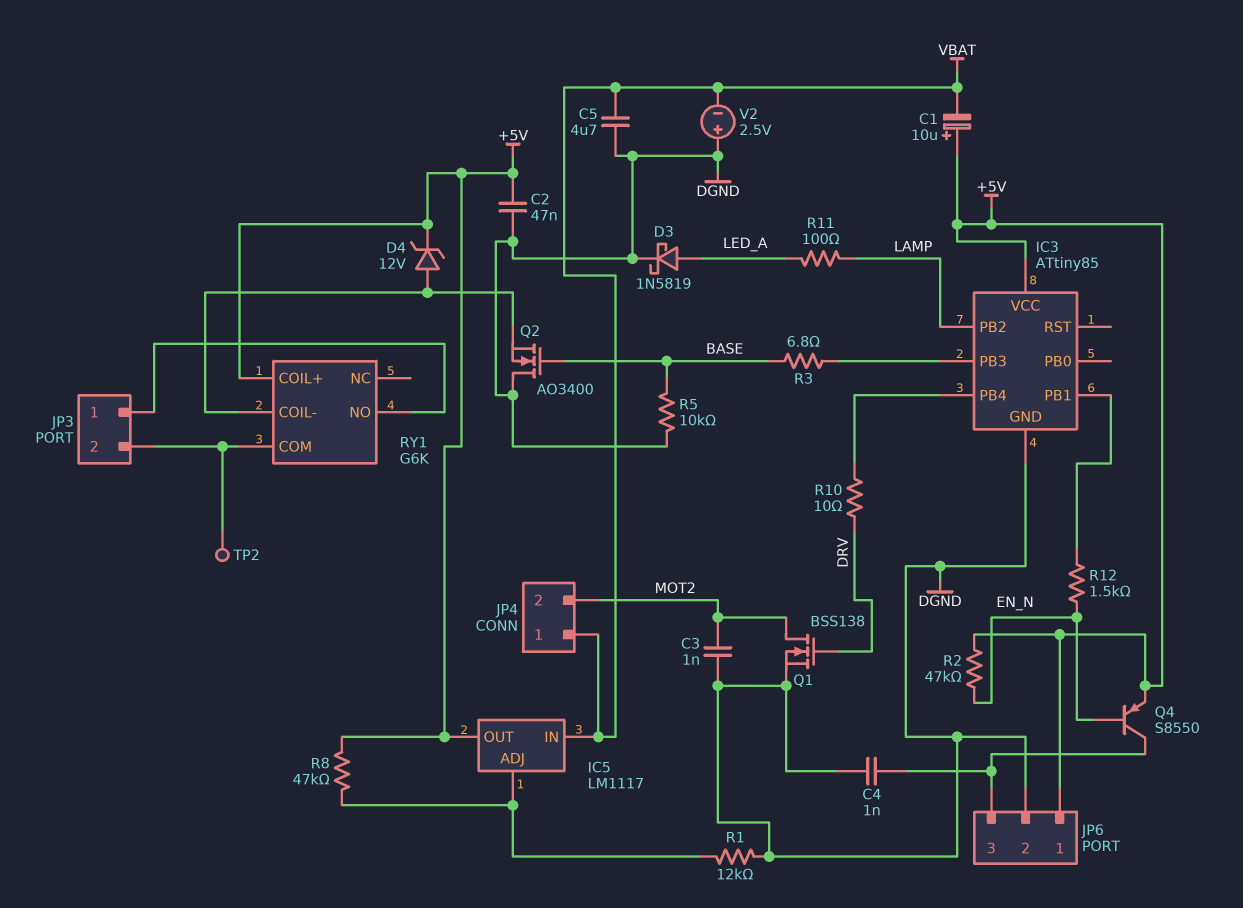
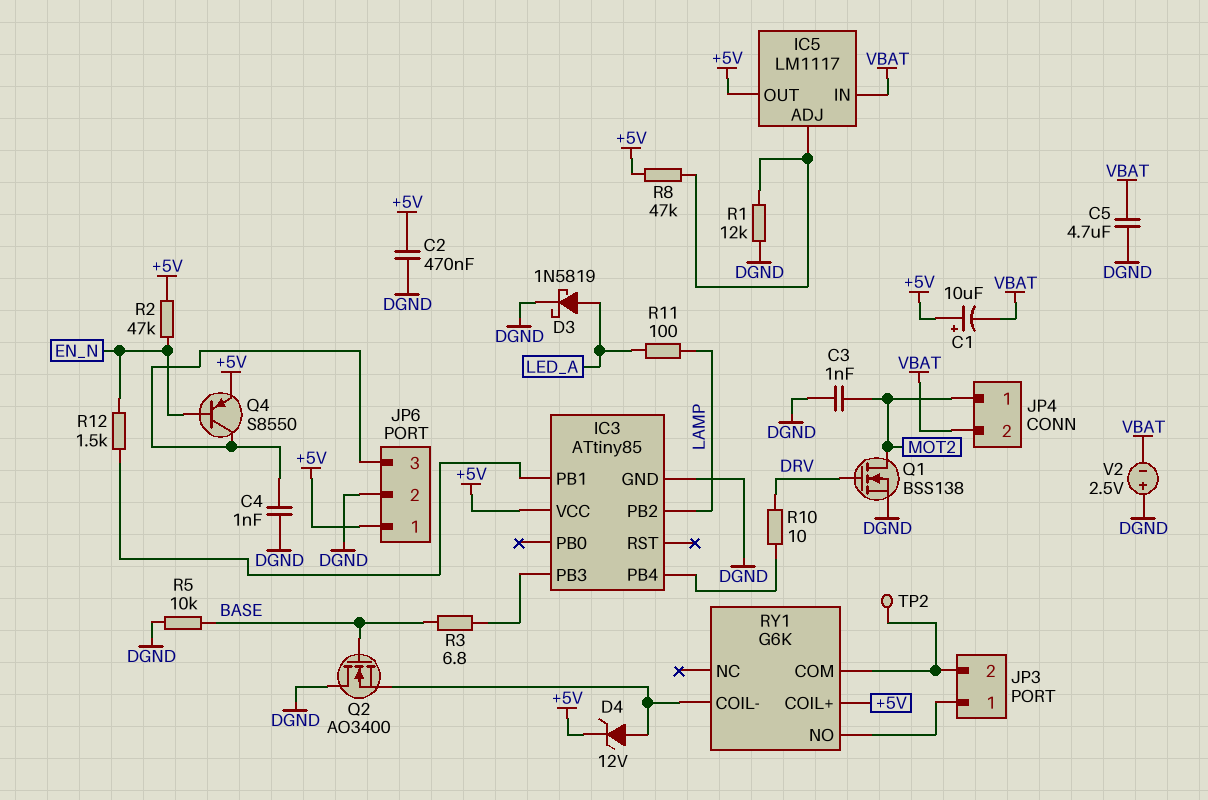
C2: 47nF (+5V, DGND) -> 470nF (+5V, DGND)
JP4 pin 1: VBAT -> MOT2
JP4 pin 2: MOT2 -> VBAT

